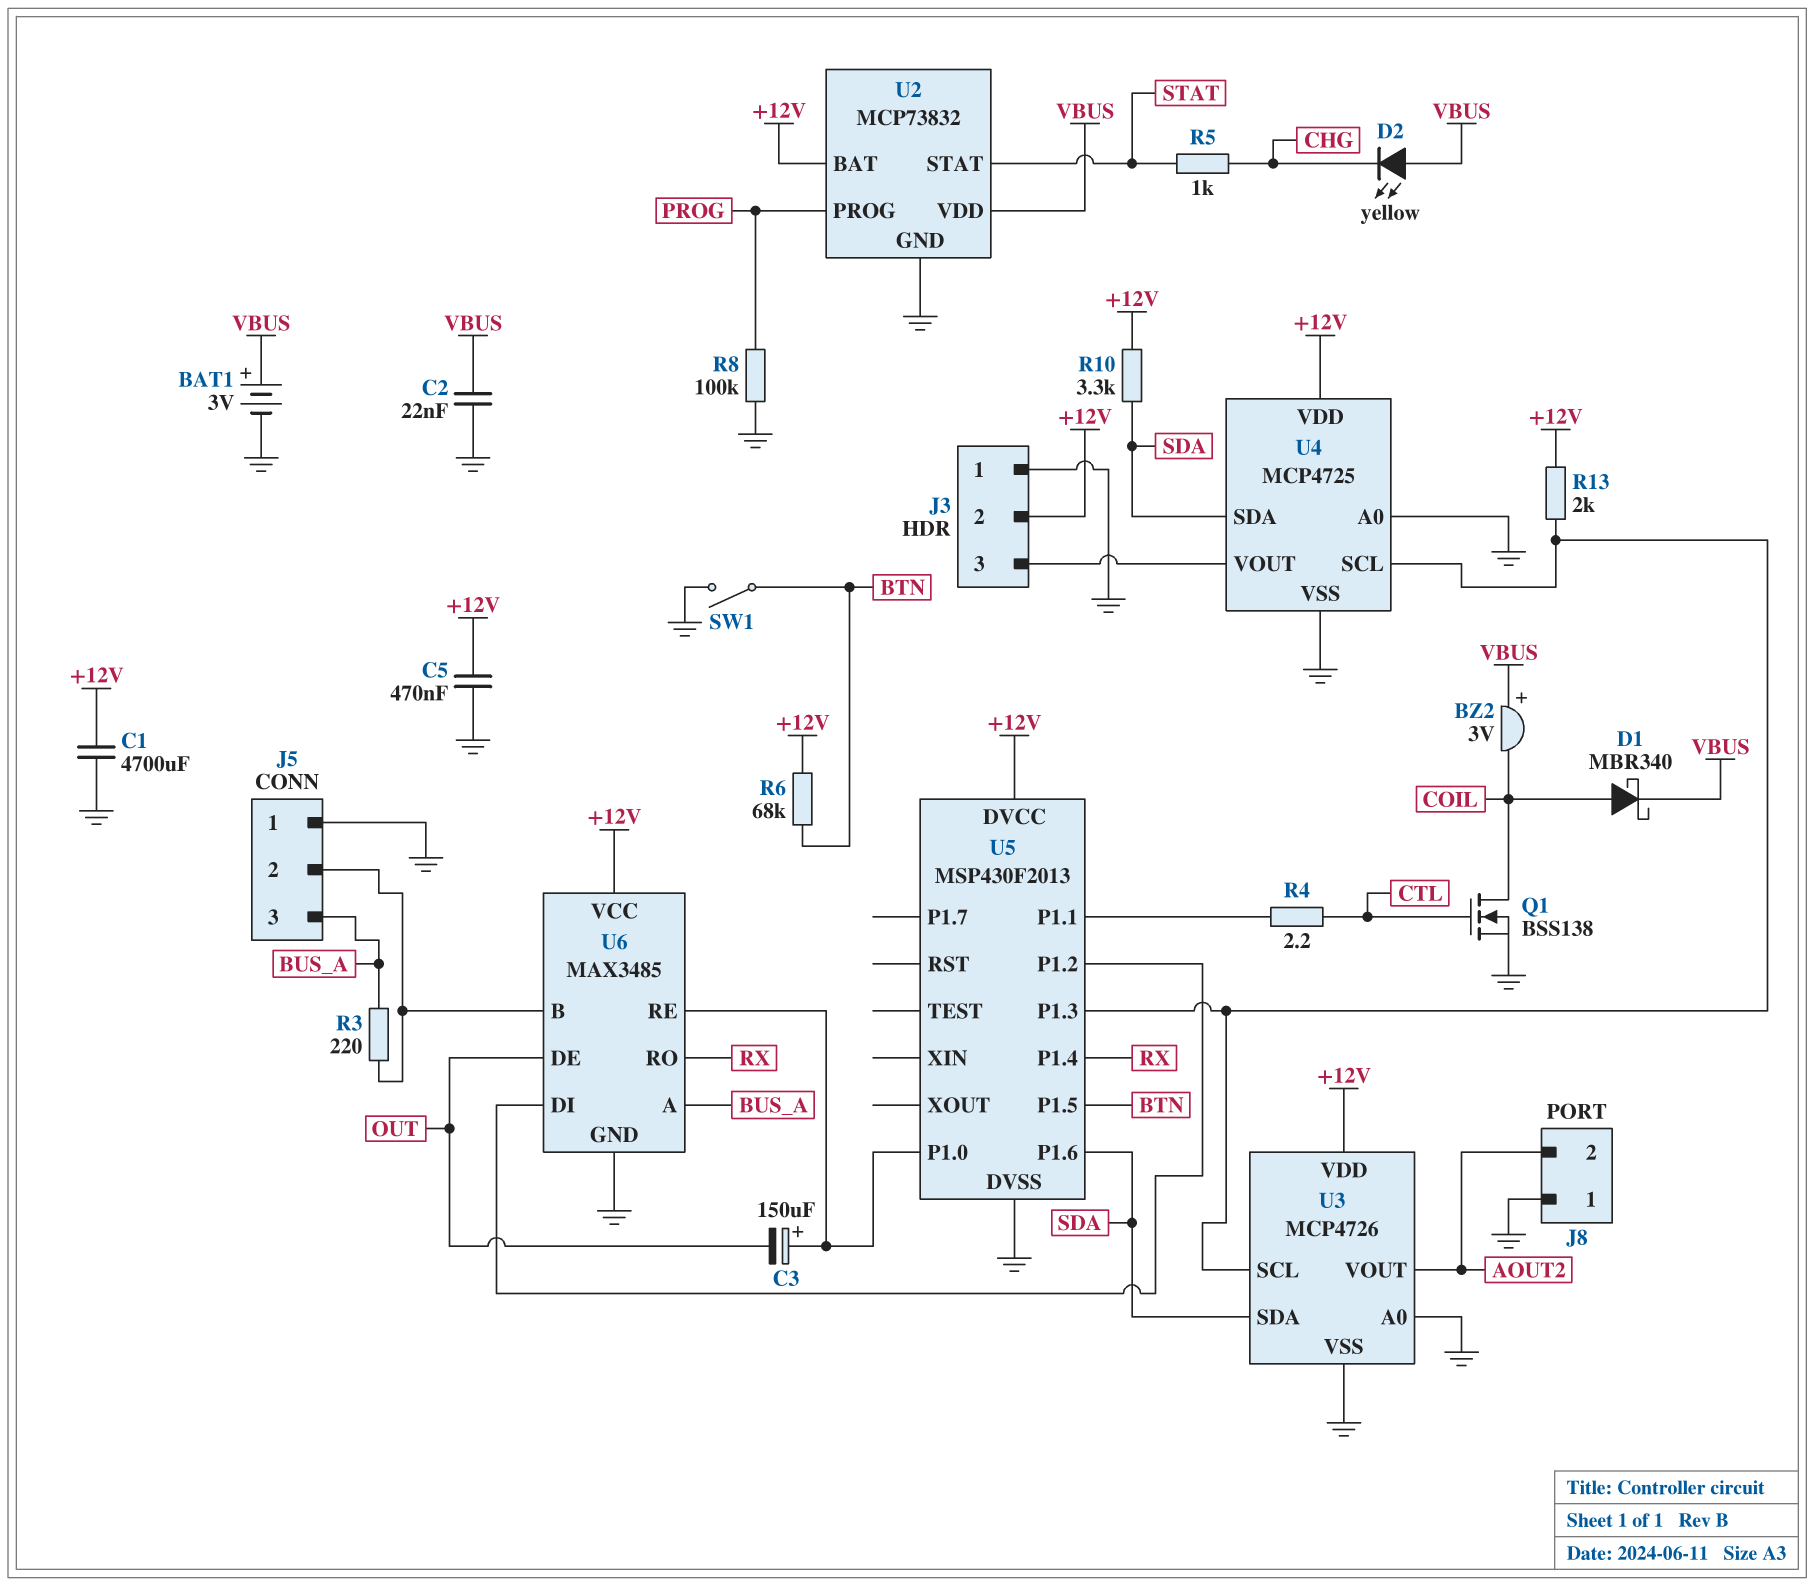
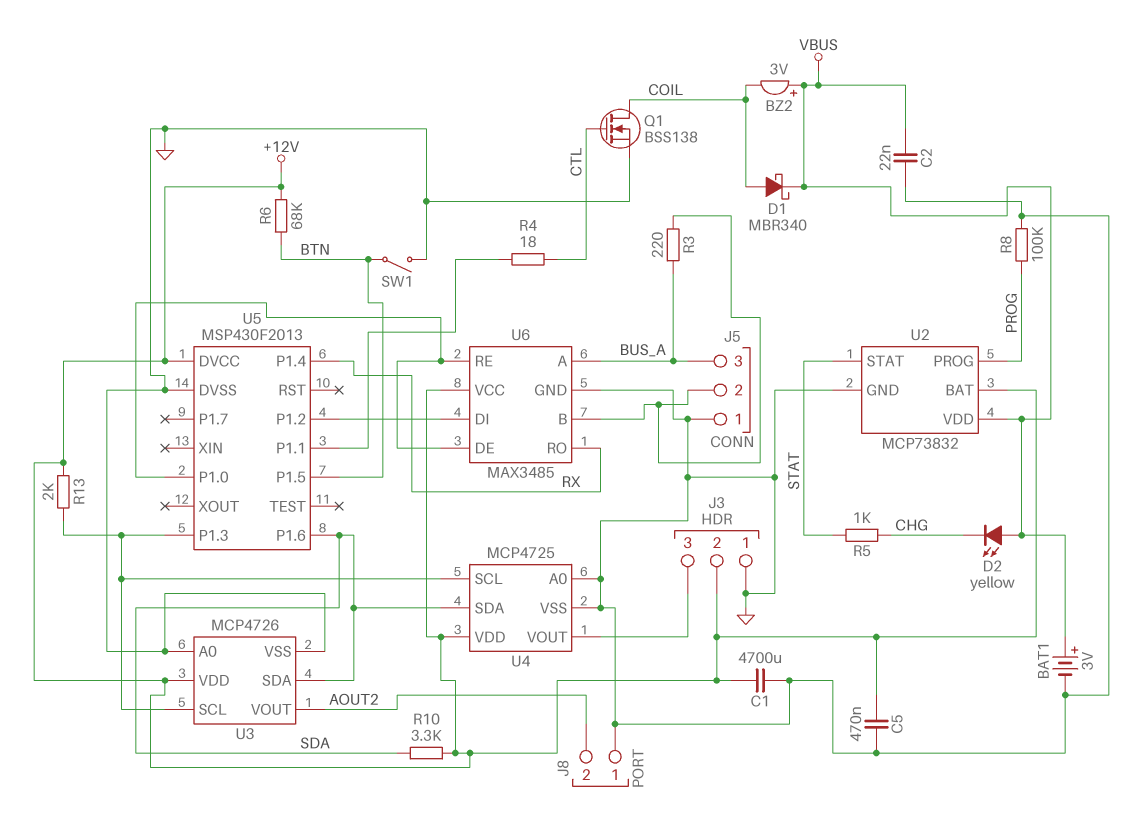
C3: 150uF (plus U5/P1.0, minus OUT) -> none
R4: 2.2 (CTL, U5/P1.1) -> 18 (CTL, U5/P1.1)
U6 pin DE: OUT -> U5/P1.0

